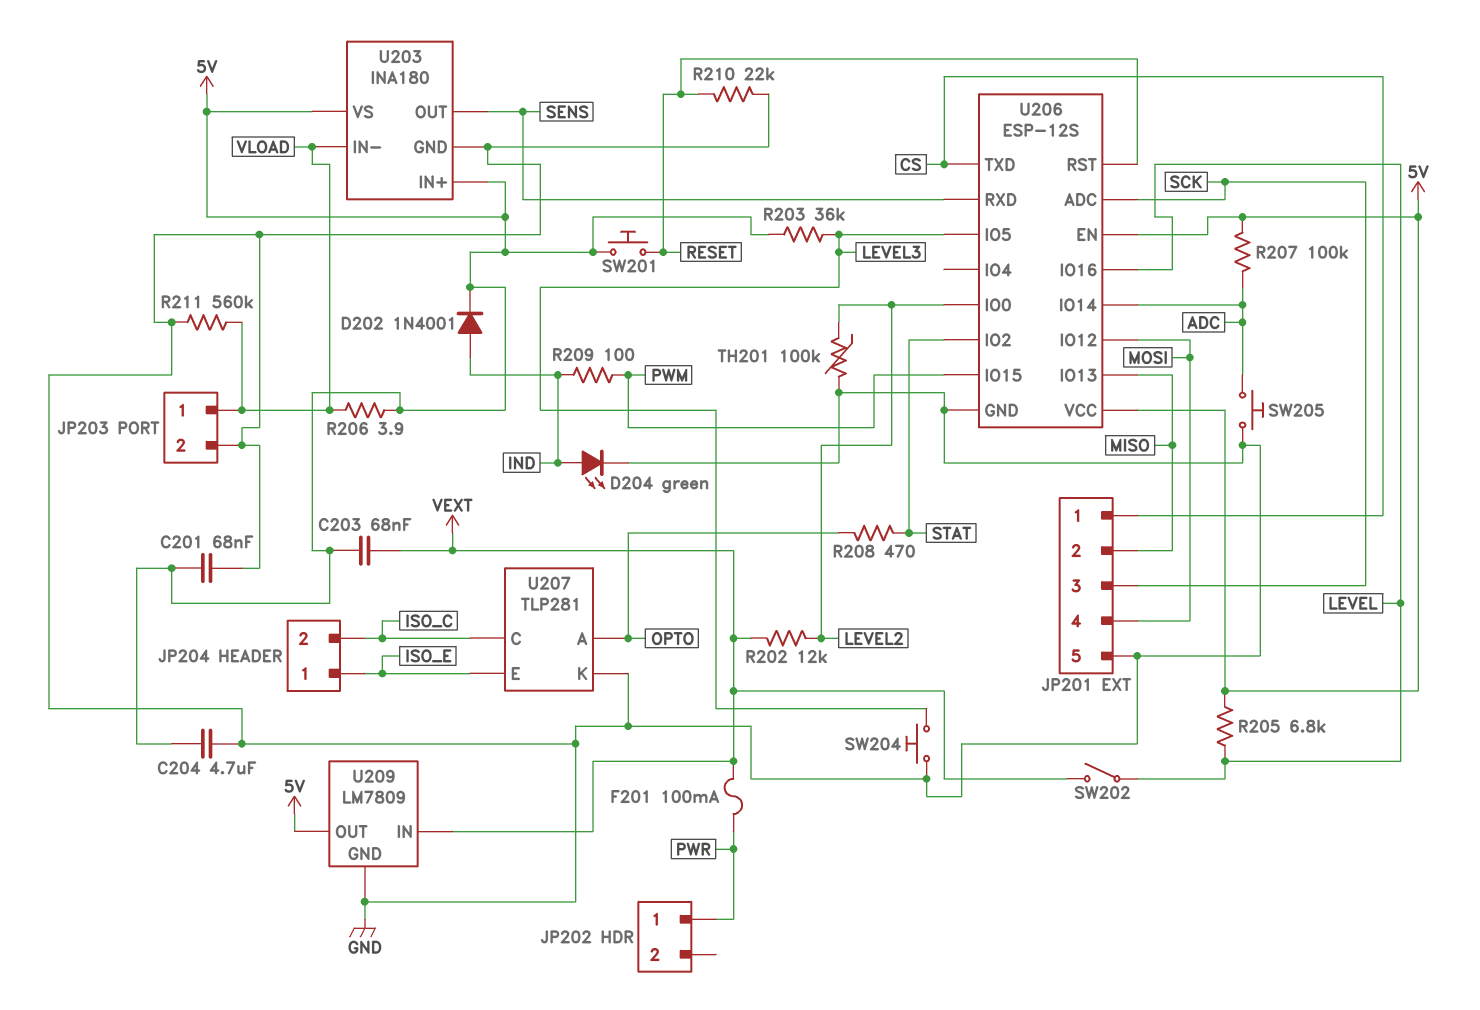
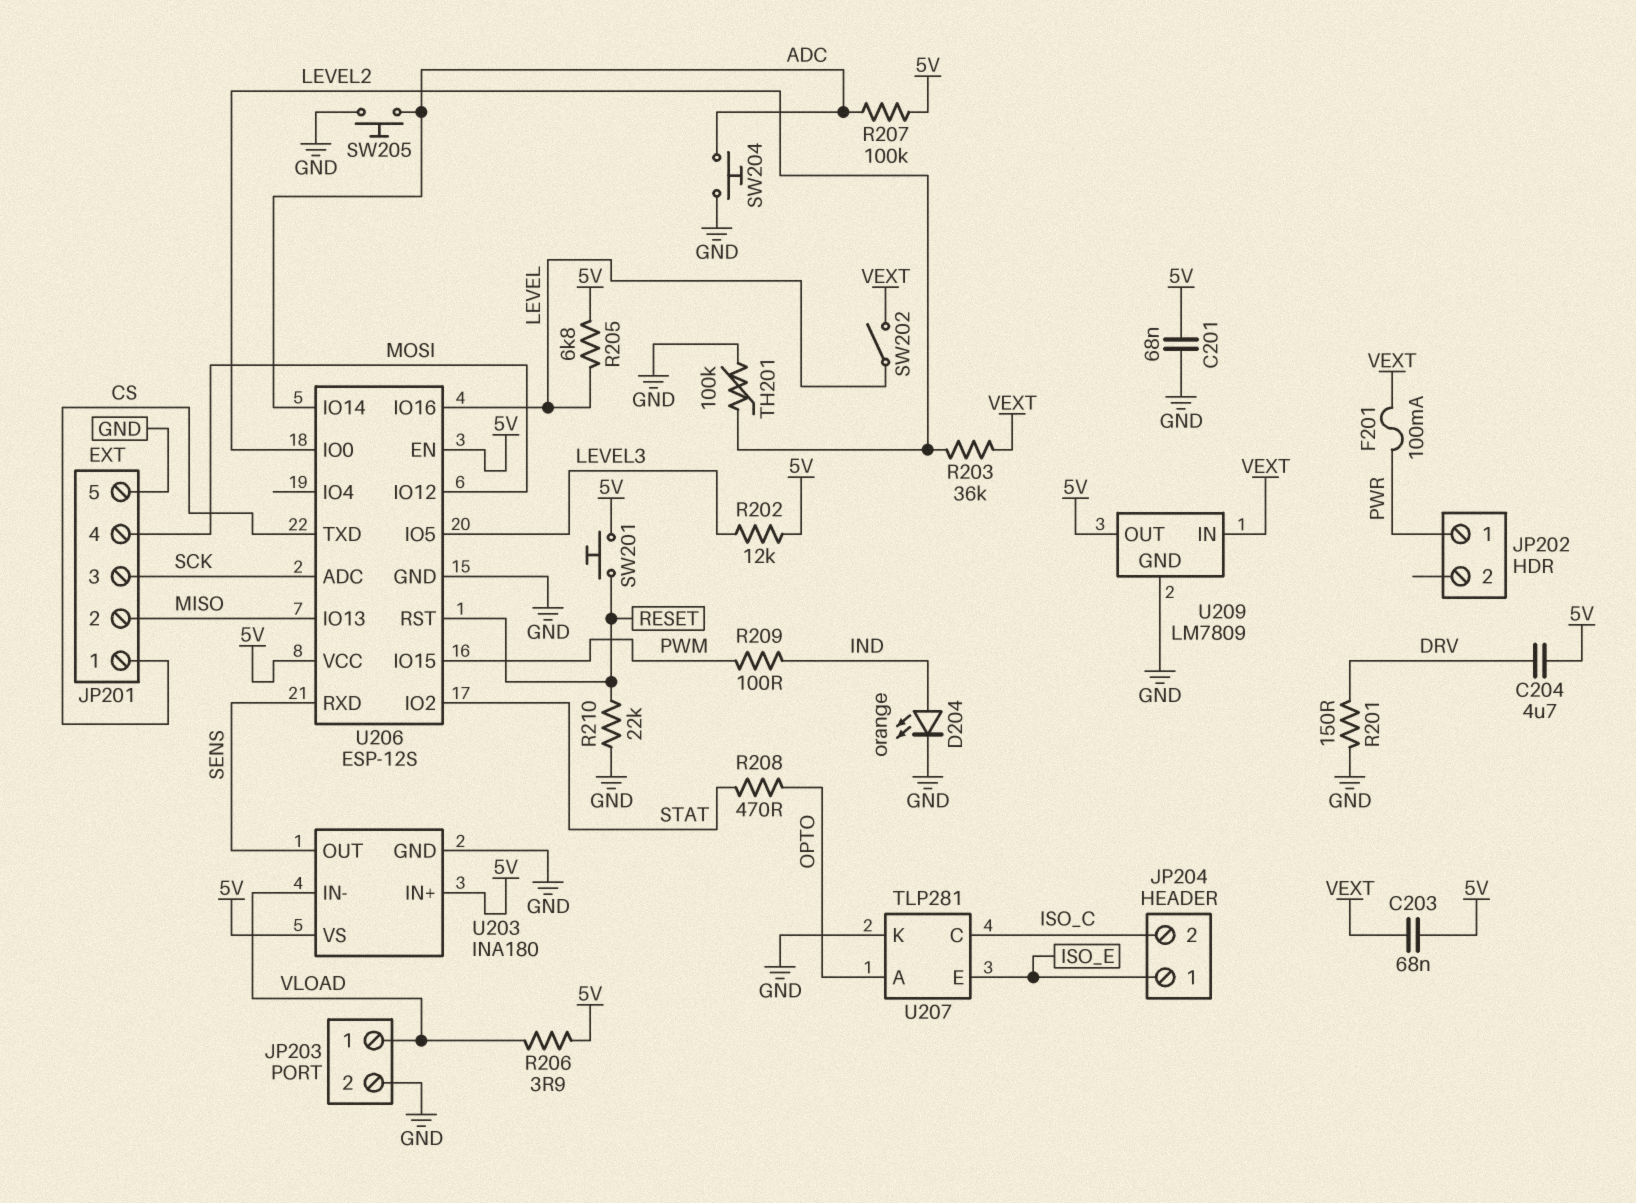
C204: 4.7uF (5V, GND) -> 4.7uF (5V, DRV)
D202: diode 1N4001 (A IND, K 5V) -> none
D204: LED green (A IND, K GND) -> LED orange (A IND, K GND)
R201: none -> 150 (DRV, GND)
R202: 12k (LEVEL2, VEXT) -> 12k (5V, LEVEL3)
R203: 36k (5V, LEVEL3) -> 36k (LEVEL2, VEXT)
R211: 560k (GND, VLOAD) -> none
SW204: button (GND, LEVEL3) -> button (ADC, GND)

